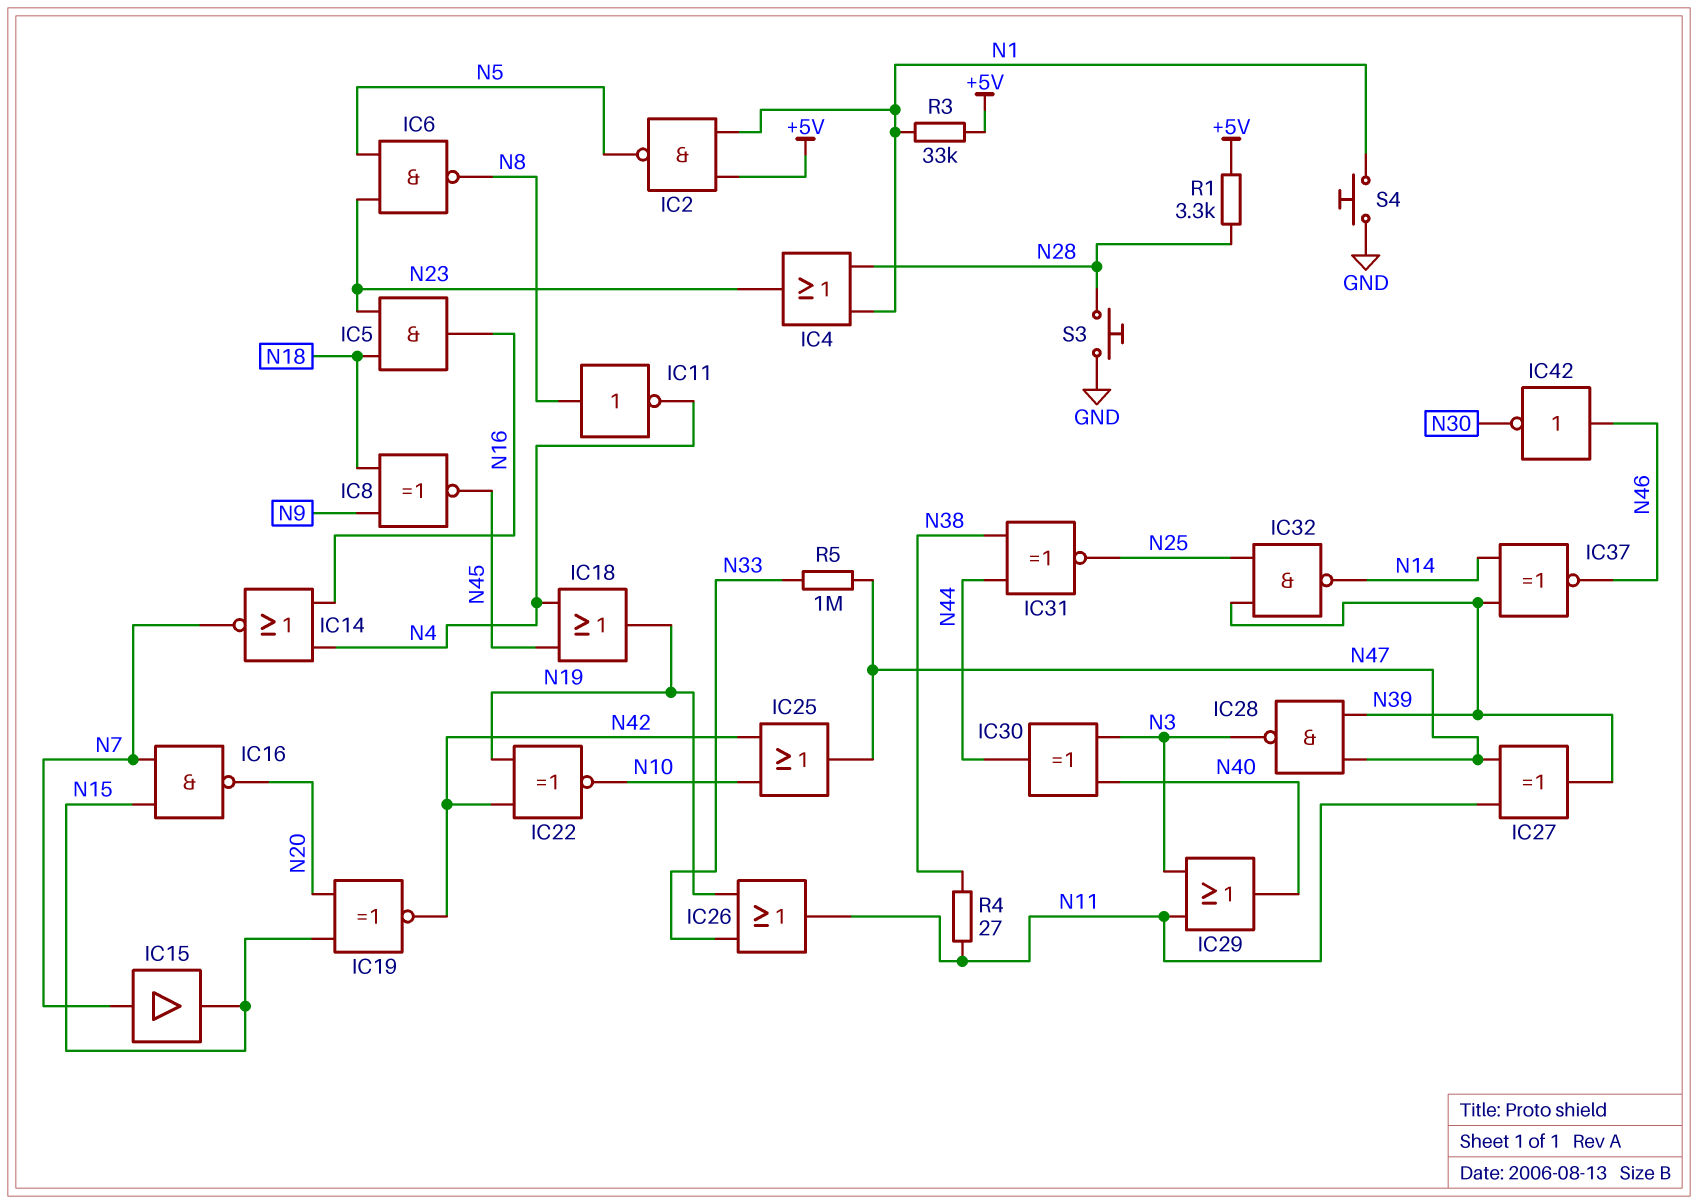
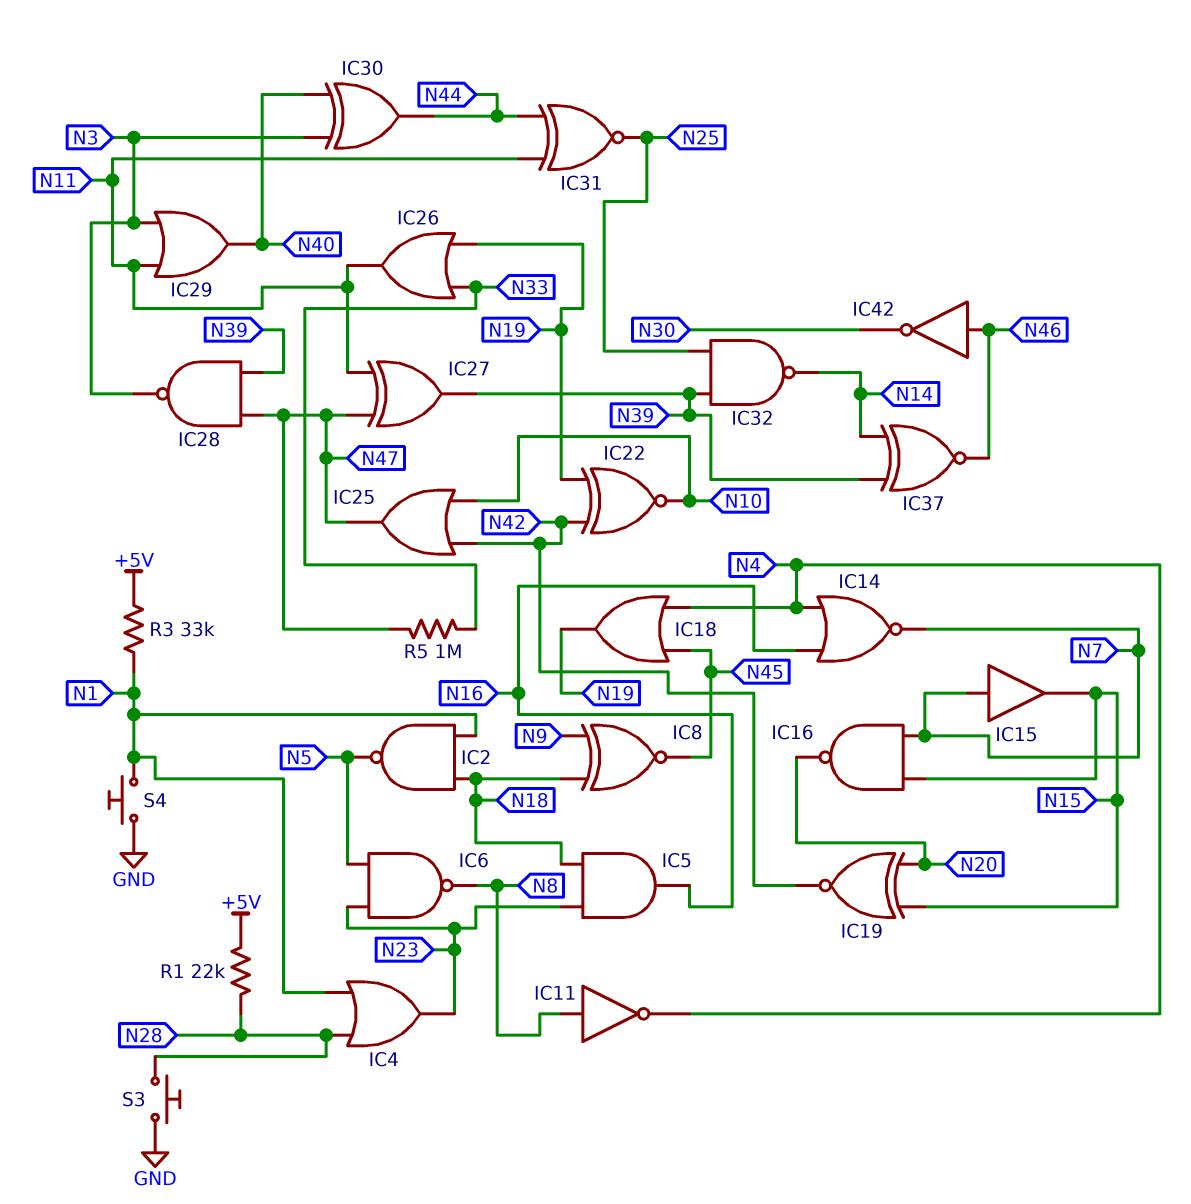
IC2: NAND (in +5V, in N1, out N5) -> NAND (in N1, in N18, out N5)
IC31: XNOR (in N38, in N44, out N25) -> XNOR (in N11, in N44, out N25)
R1: 3.3k (+5V, N28) -> 22k (+5V, N28)
R4: 27 (N11, N38) -> none

